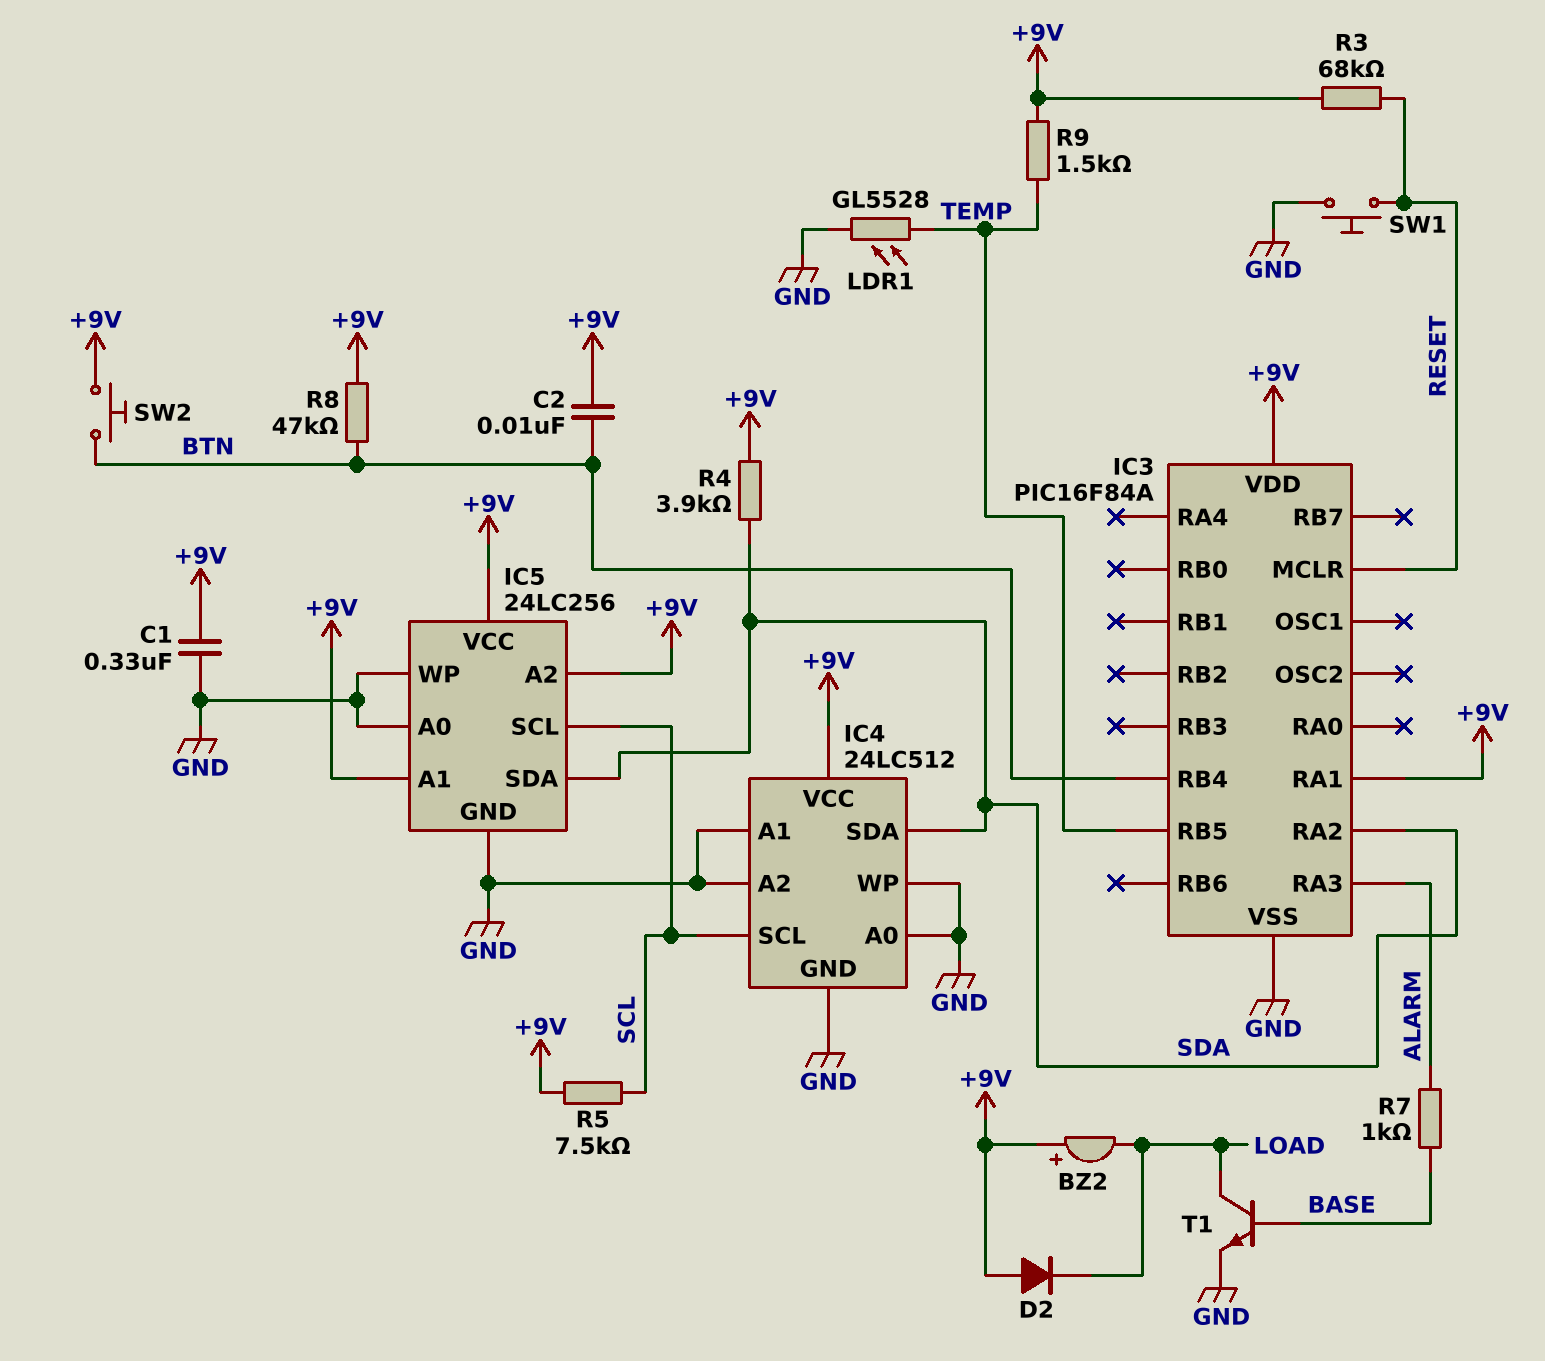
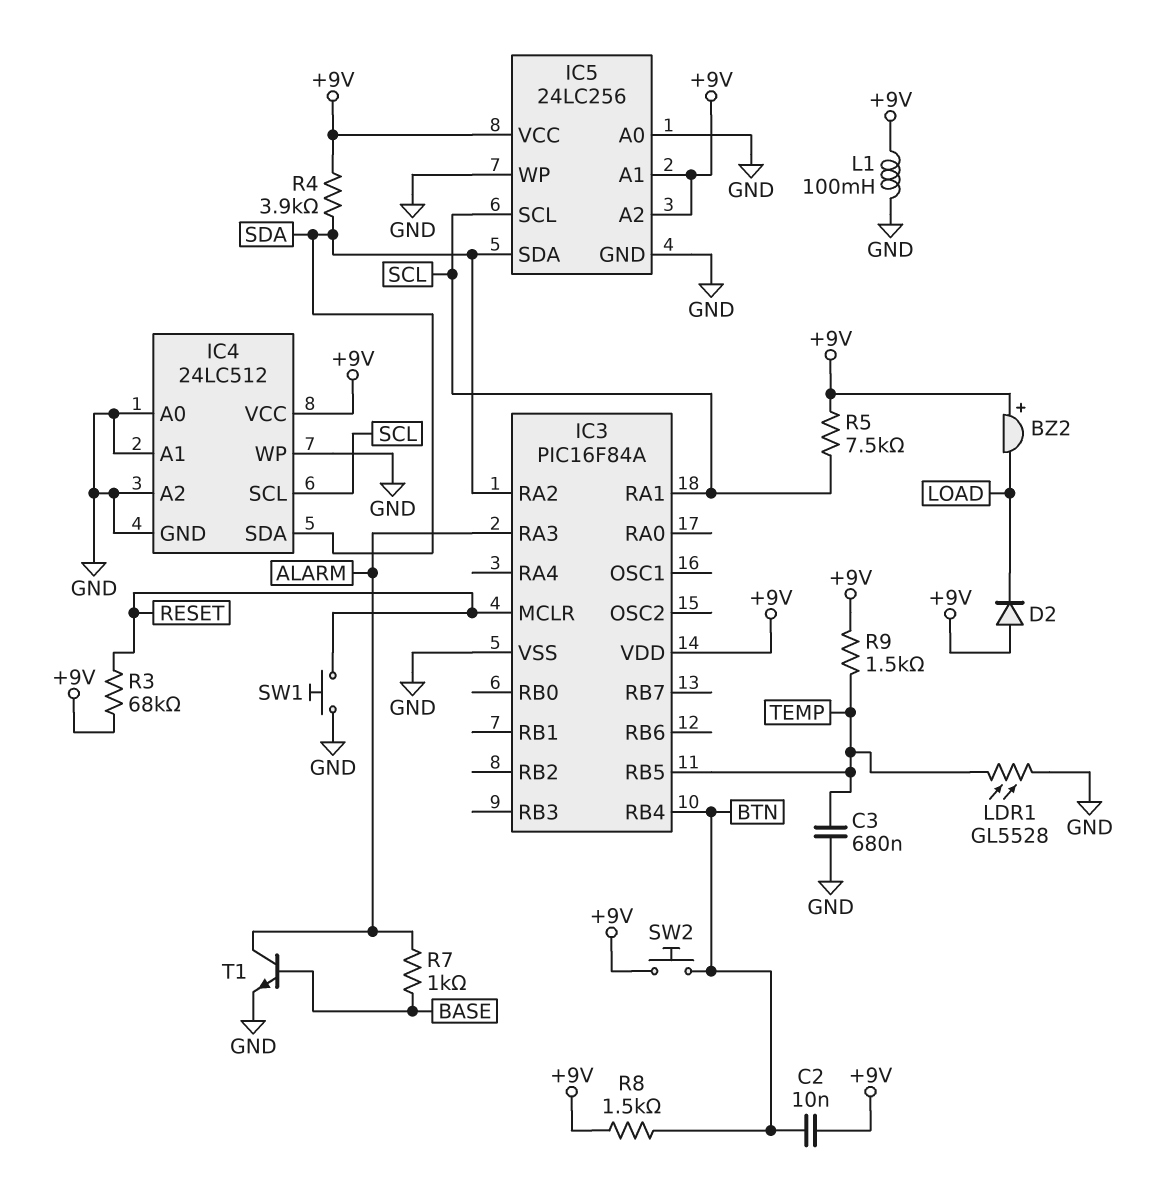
C1: 330nF (+9V, GND) -> none
C3: none -> 680nF (GND, TEMP)
IC3 pin RA1: +9V -> SCL
L1: none -> 100mH (+9V, GND)
R8: 47k (+9V, BTN) -> 1.5k (+9V, BTN)
T1: NPN (B BASE, C LOAD, E GND) -> NPN (B BASE, C ALARM, E GND)

